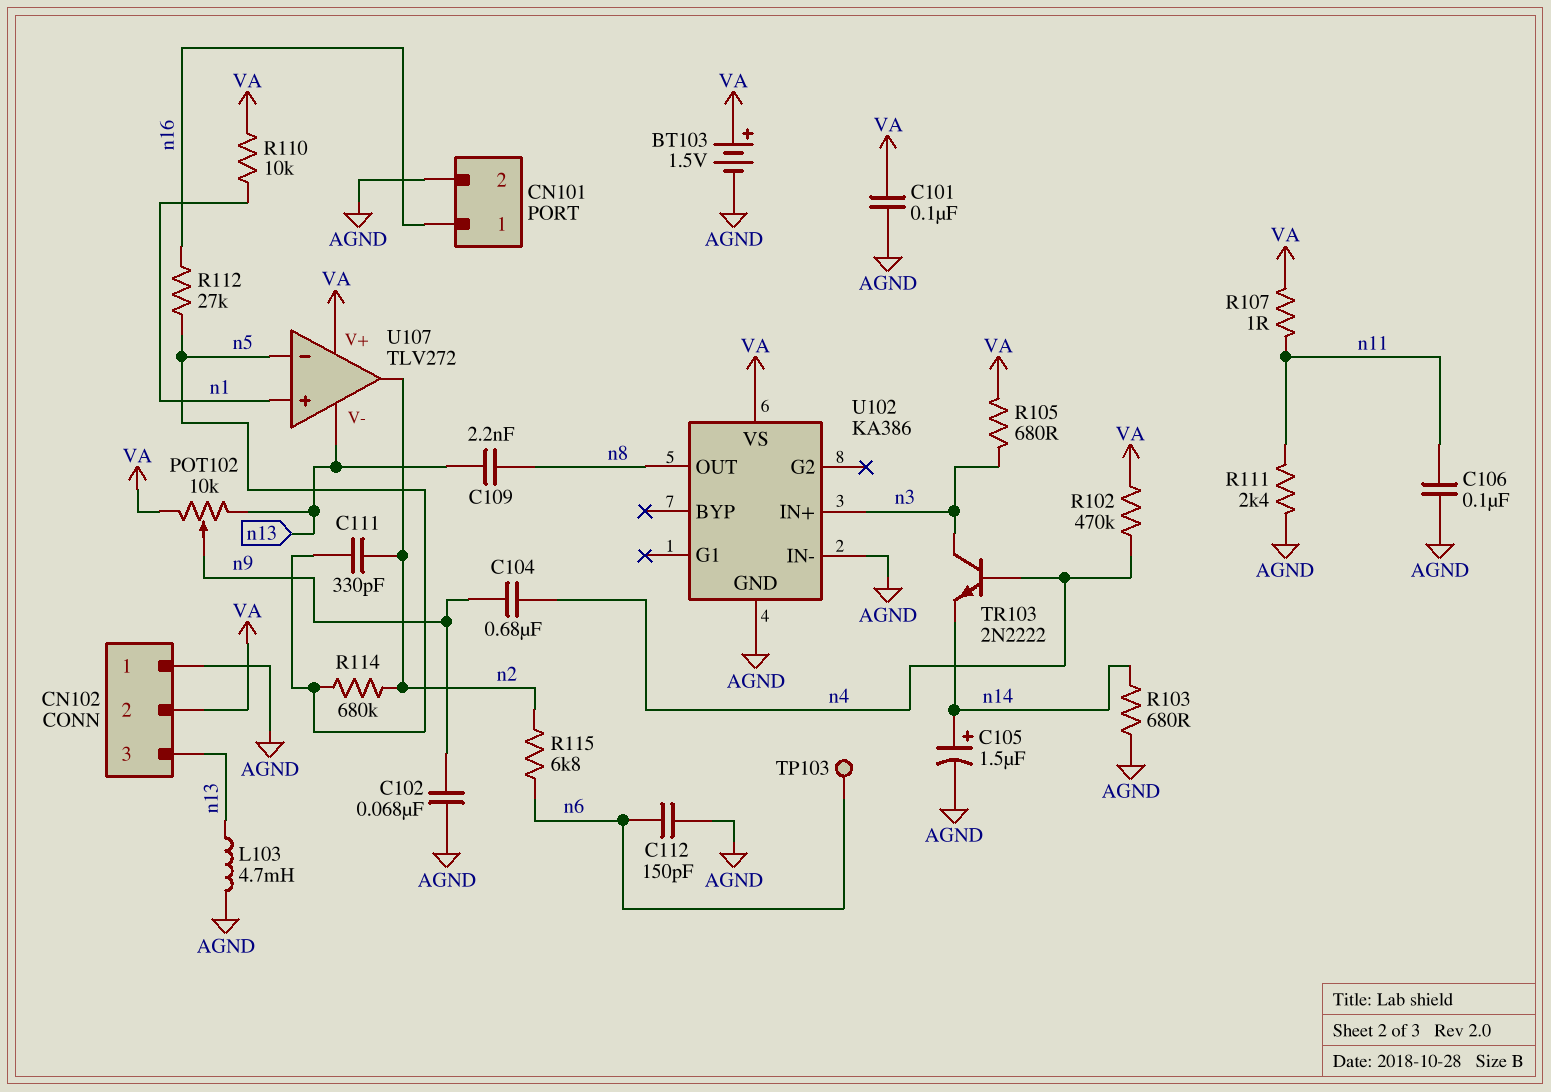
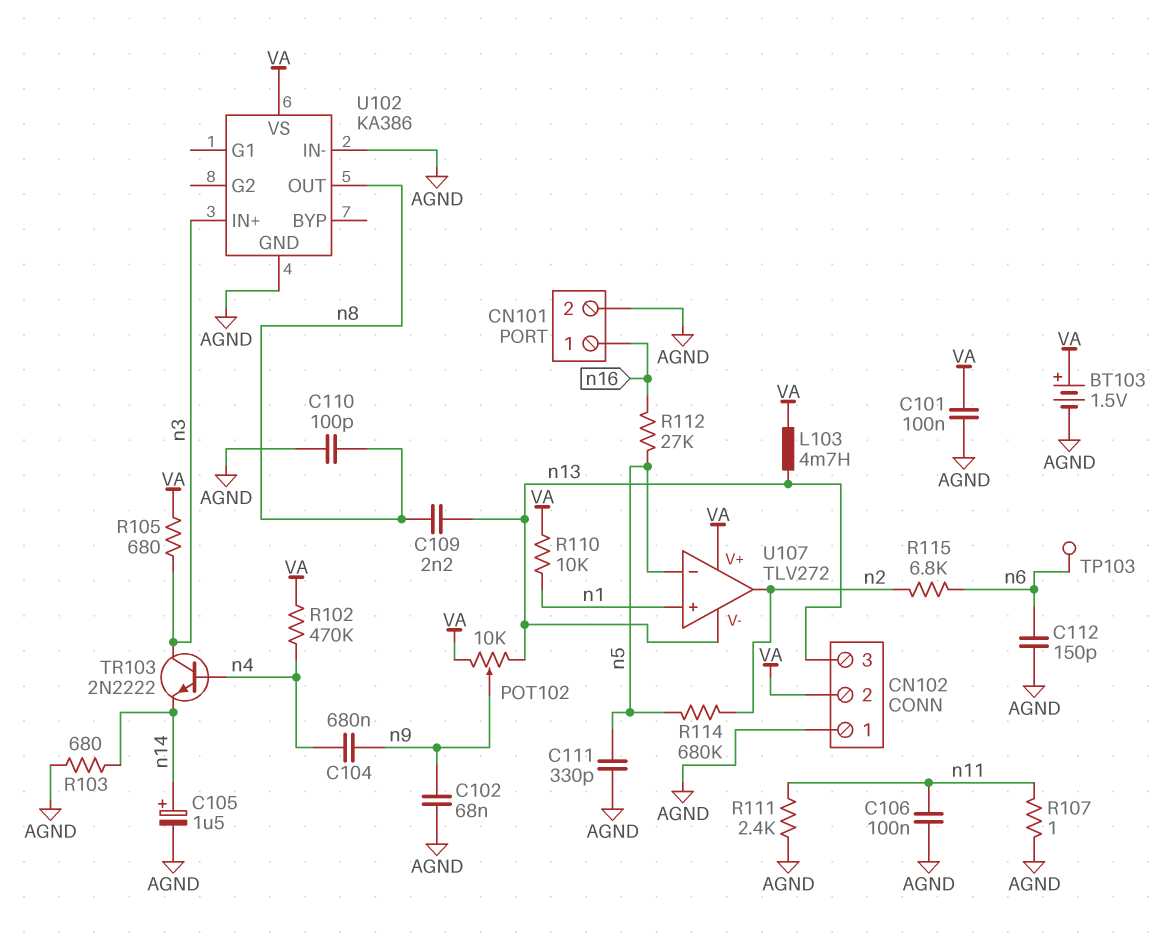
C110: none -> 100pF (AGND, n8)
C111: 330pF (n2, n5) -> 330pF (AGND, n5)
L103: 4.7mH (AGND, n13) -> 4.7mH (VA, n13)
R107: 1 (VA, n11) -> 1 (AGND, n11)

